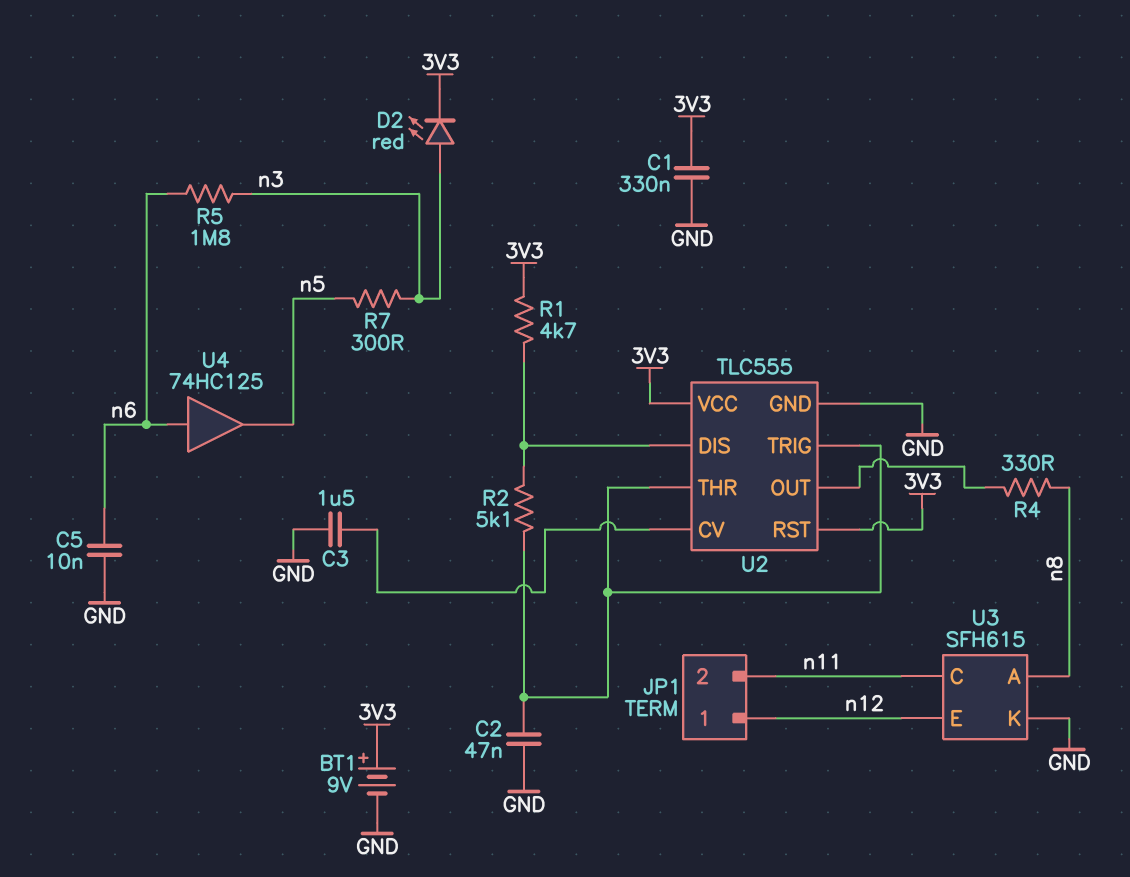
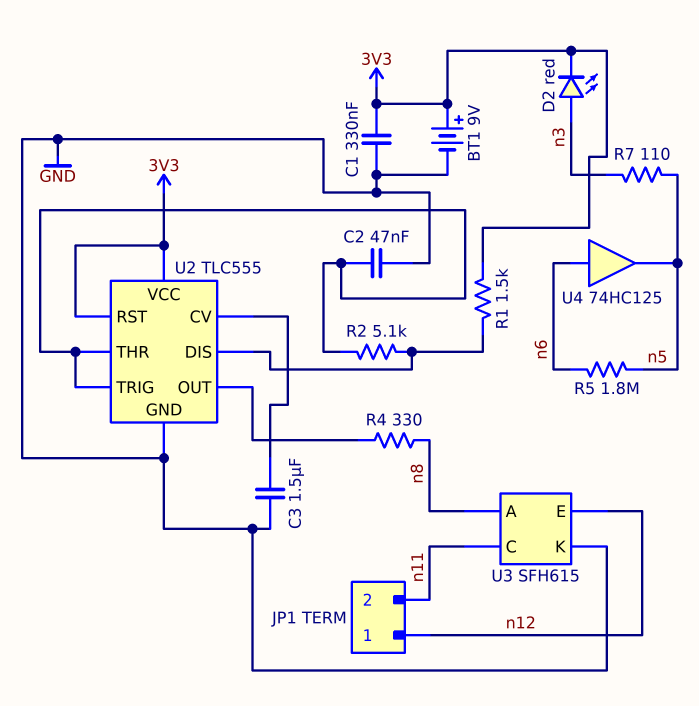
C5: 10nF (GND, n6) -> none
R1: 4.7k (3V3, U2/DIS) -> 1.5k (3V3, U2/DIS)
R5: 1.8M (n3, n6) -> 1.8M (n5, n6)
R7: 300 (n3, n5) -> 110 (n3, n5)

